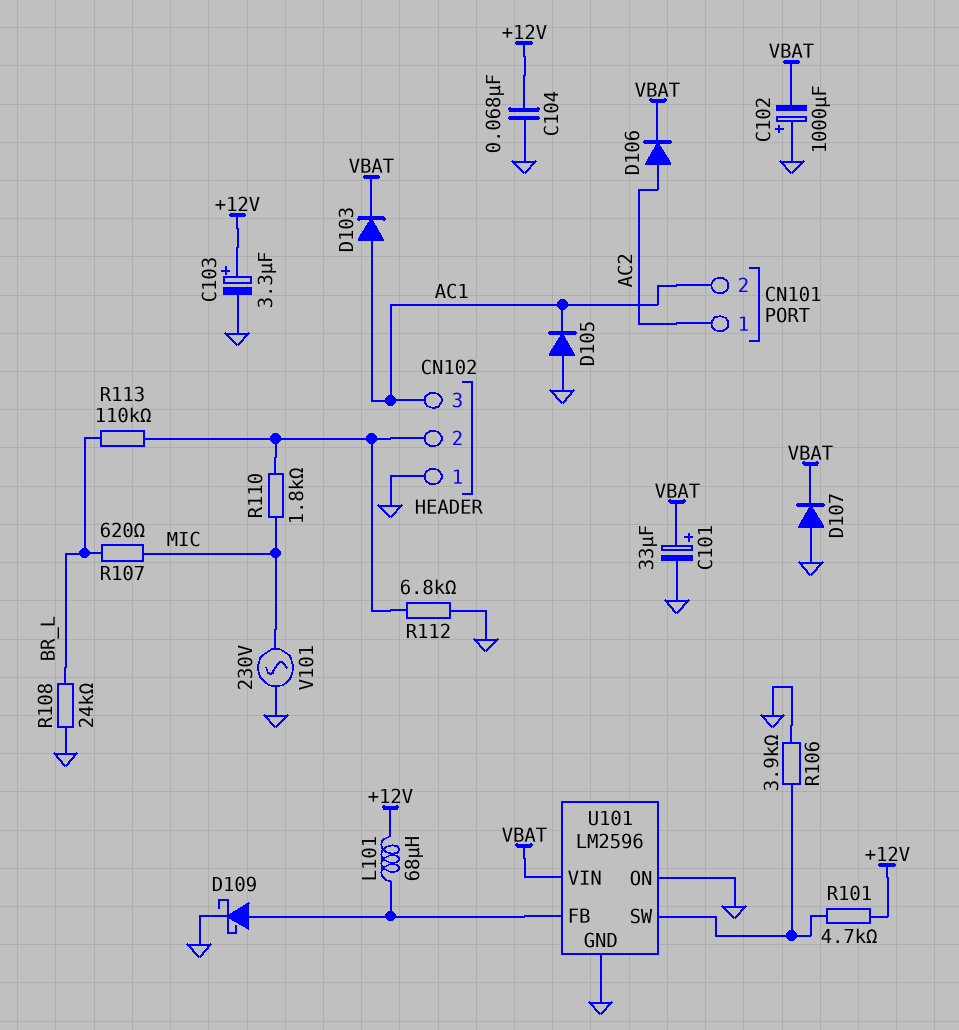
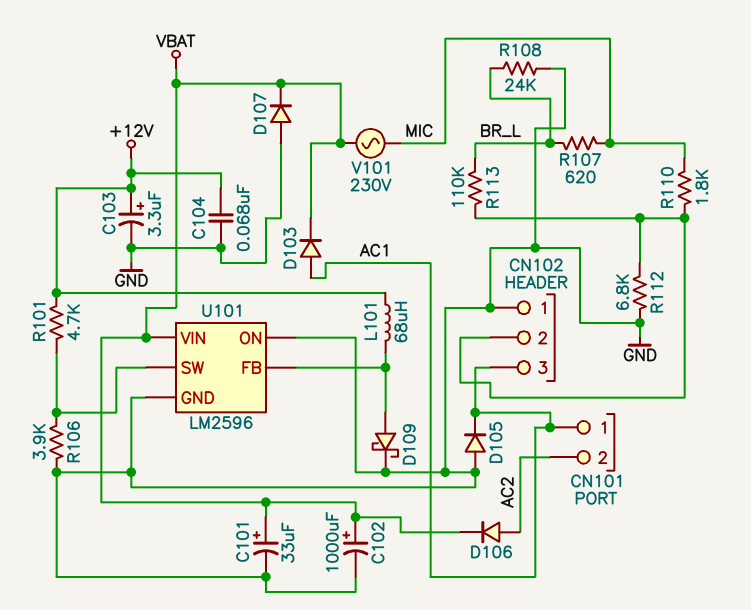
C102: 1000uF (plus GND, minus VBAT) -> 1000uF (plus VBAT, minus GND)
CN101 pin 1: AC2 -> AC1
CN101 pin 2: AC1 -> AC2
V101: AC 230V (GND, MIC) -> AC 230V (MIC, VBAT)

